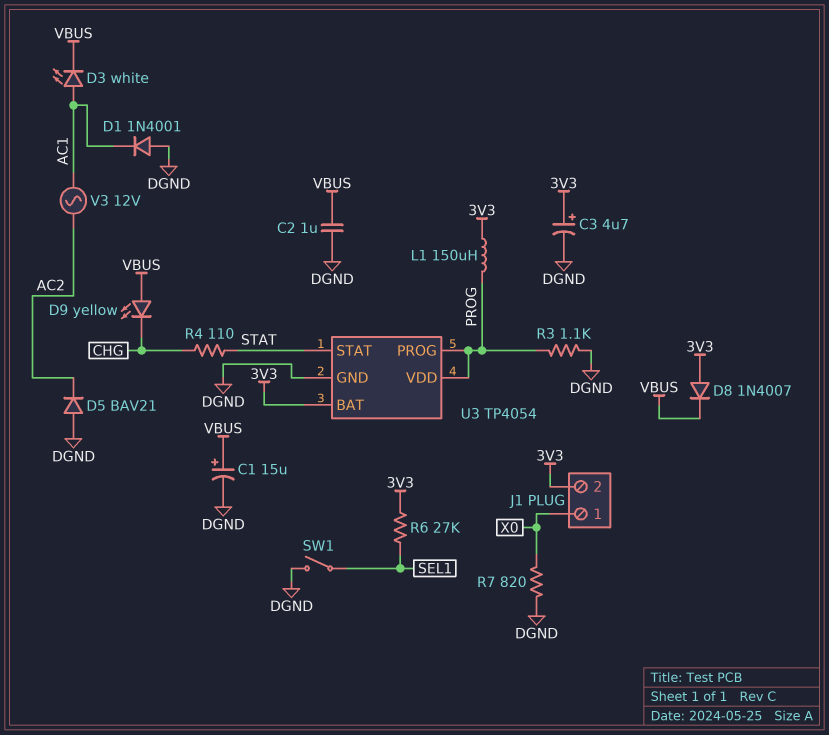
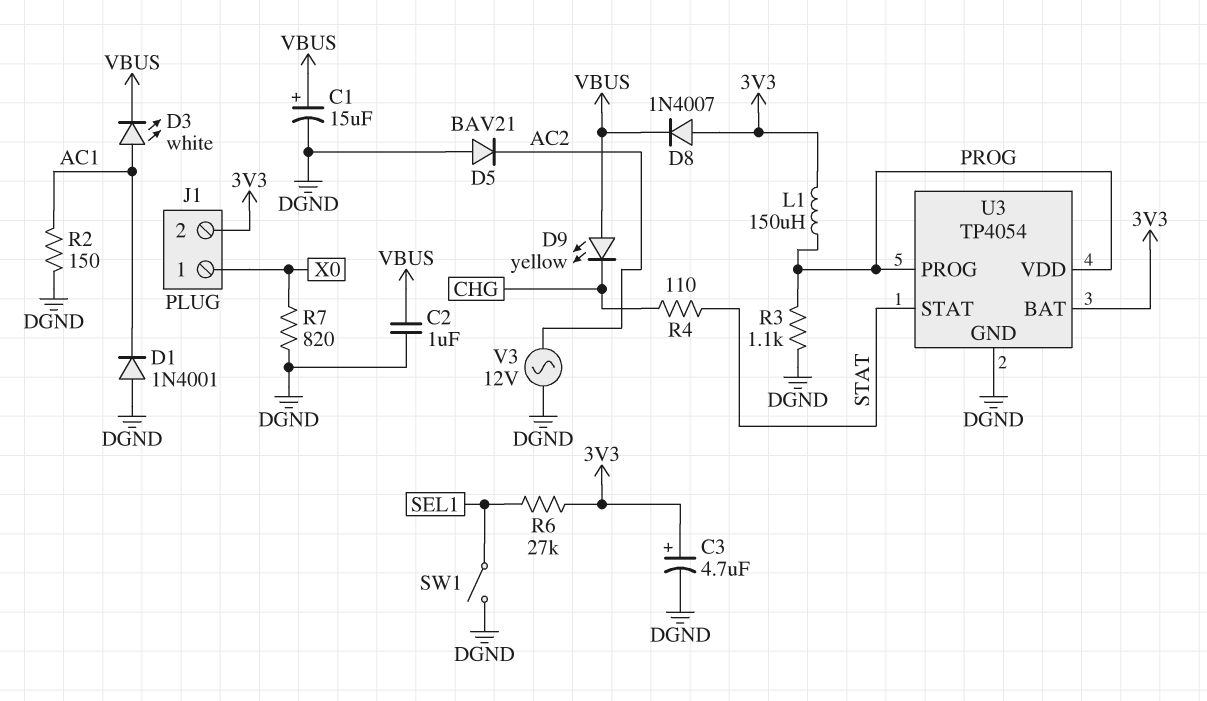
R2: none -> 150 (AC1, DGND)
V3: AC 12V (AC1, AC2) -> AC 12V (AC2, DGND)

